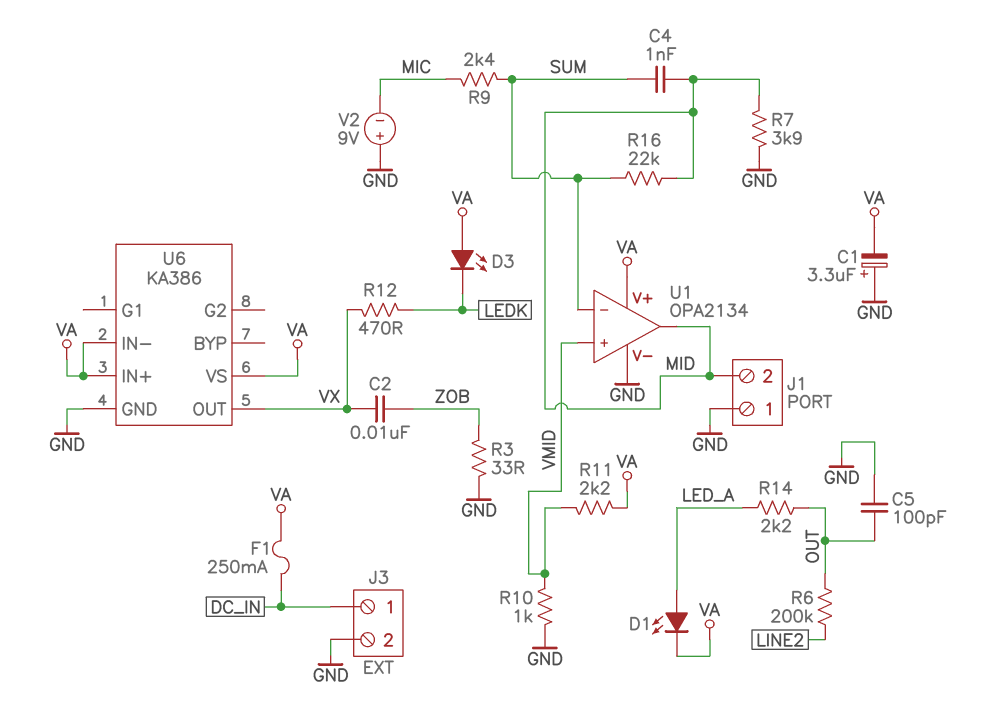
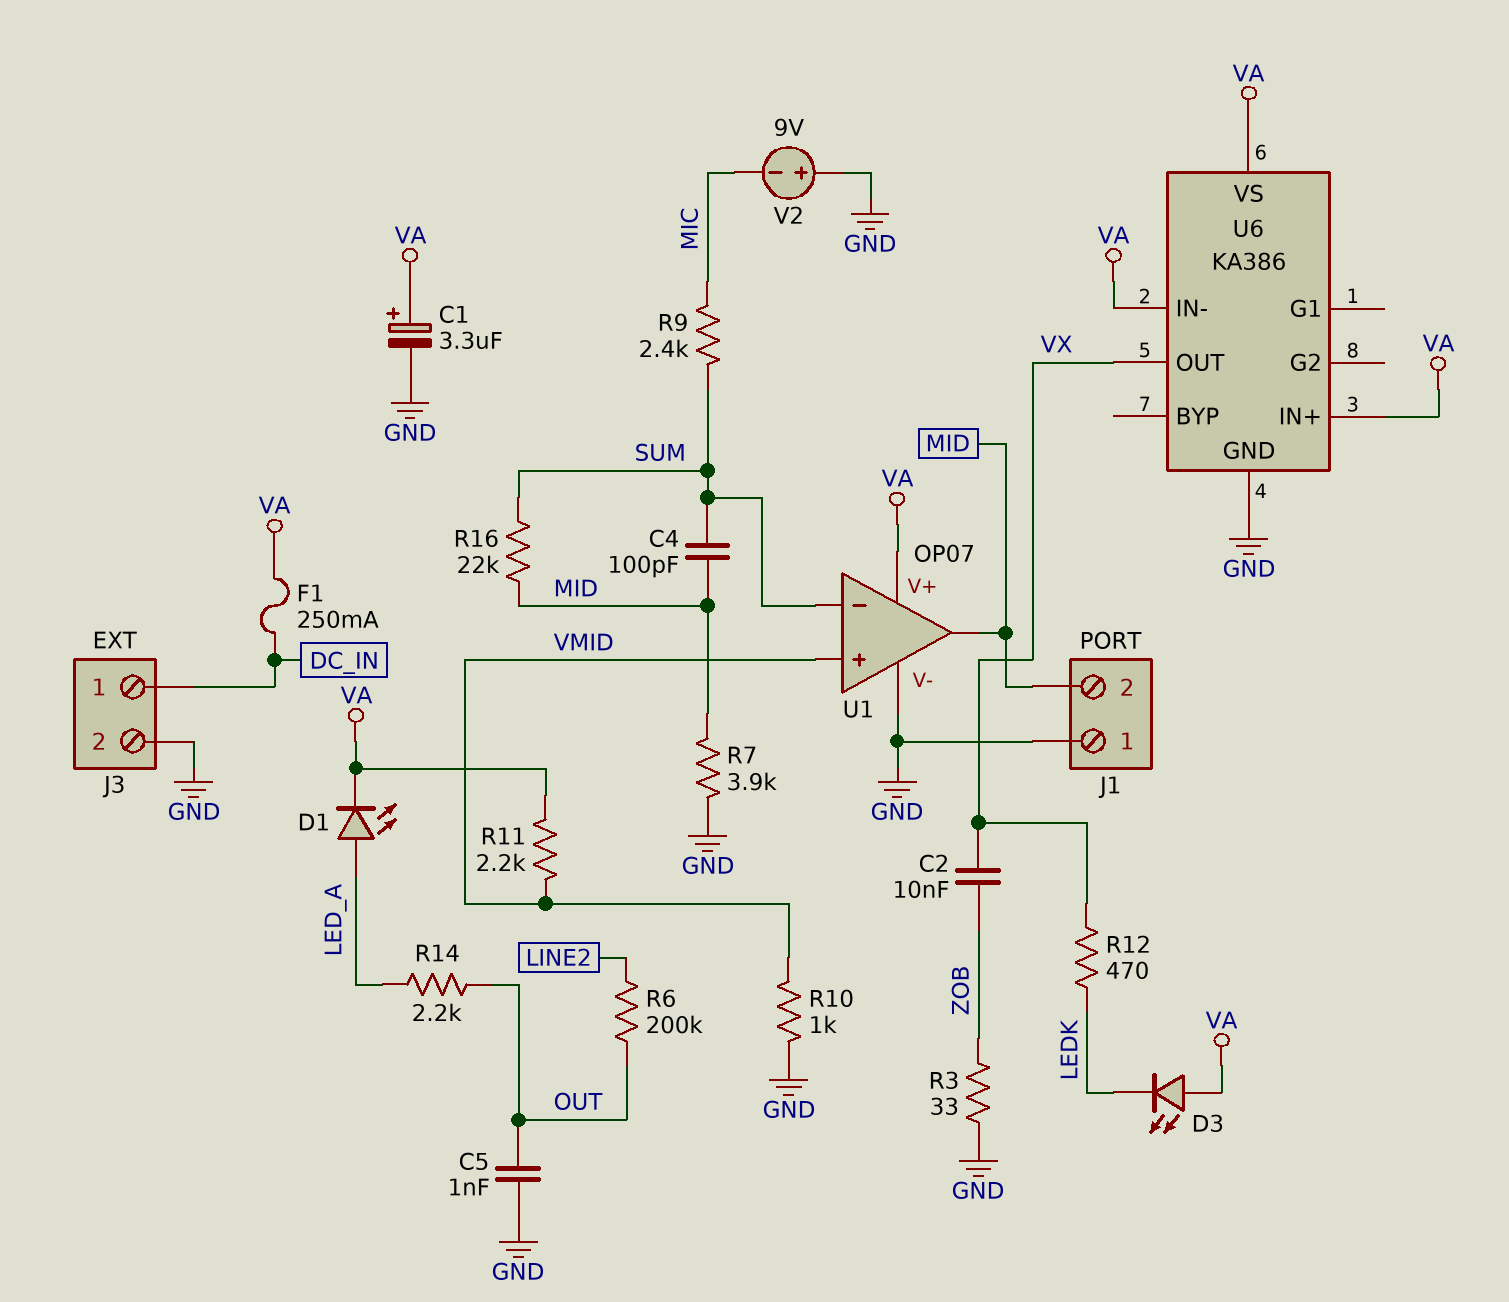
C1: 3.3uF (plus GND, minus VA) -> 3.3uF (plus VA, minus GND)
C4: 1nF (MID, SUM) -> 100pF (MID, SUM)
C5: 100pF (GND, OUT) -> 1nF (GND, OUT)
U1: OPA2134 -> OP07

